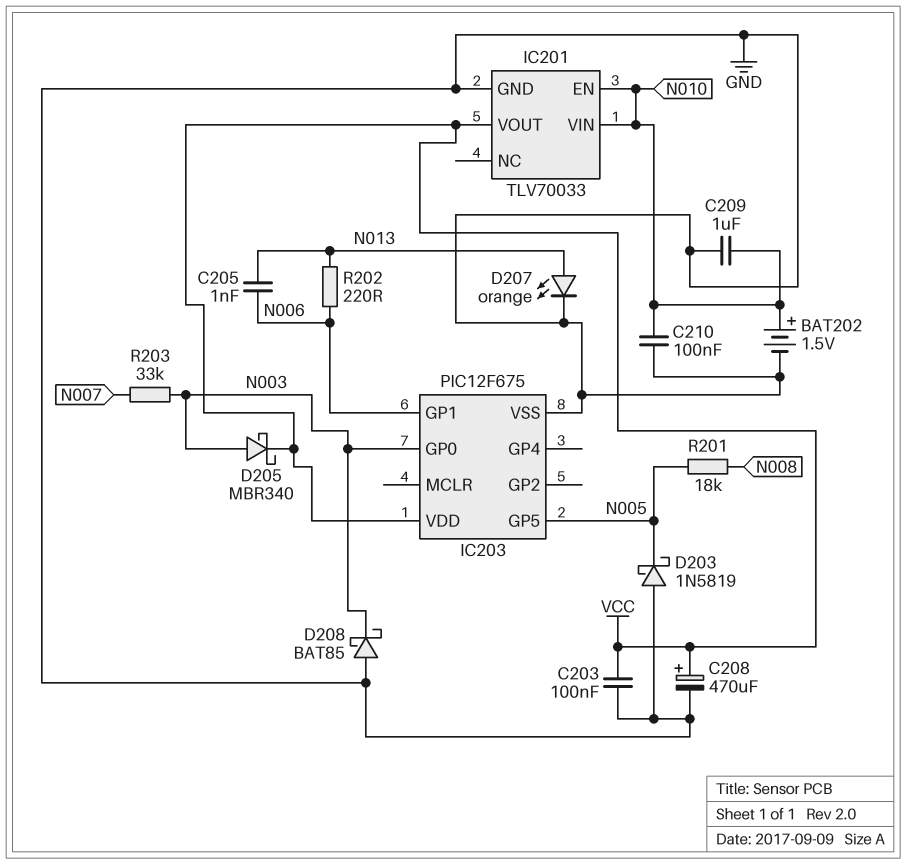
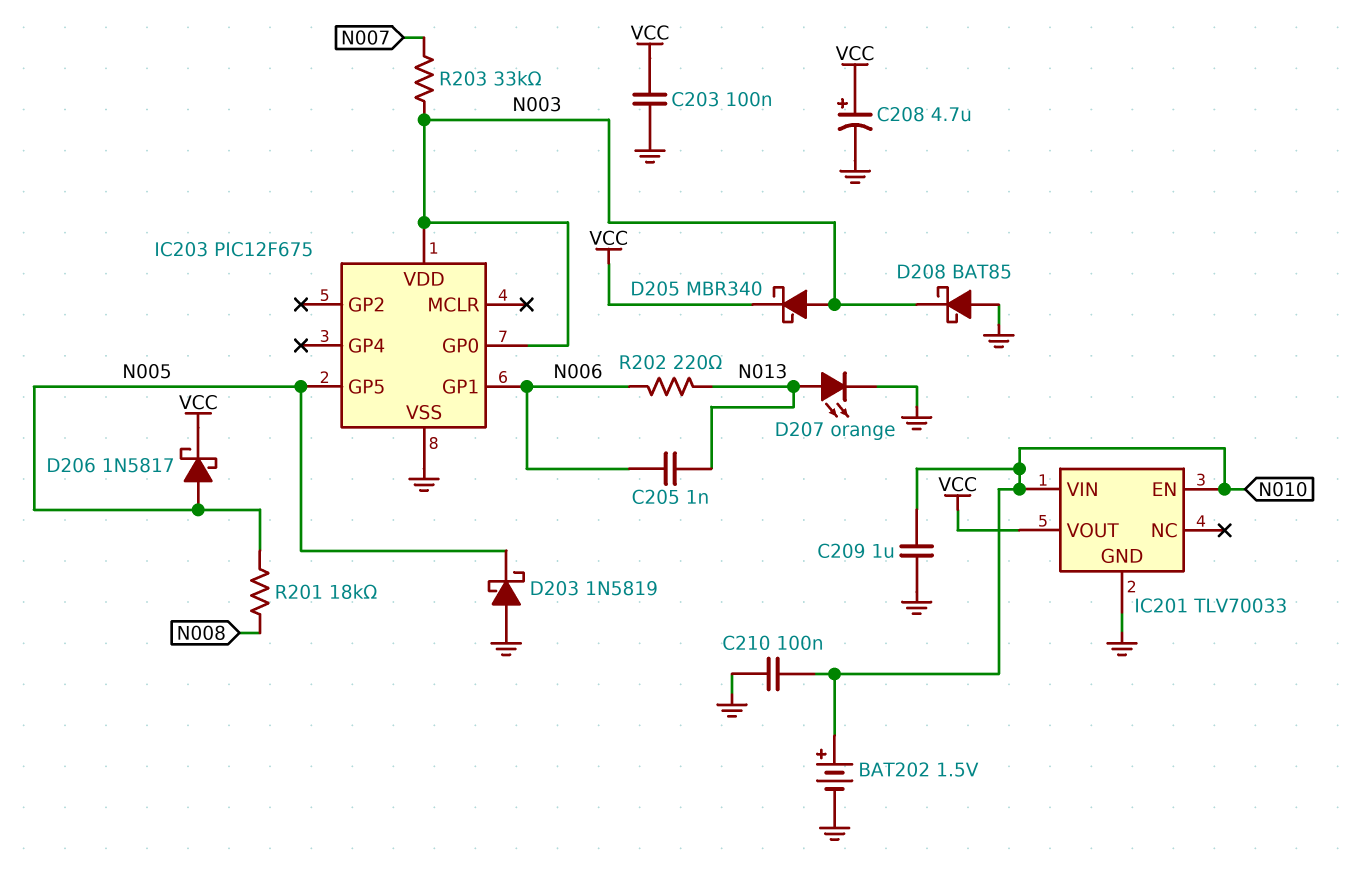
C208: 470uF (plus VCC, minus GND) -> 4.7uF (plus VCC, minus GND)
D206: none -> schottky 1N5817 (A N005, K VCC)
IC203 pin VDD: VCC -> N003

